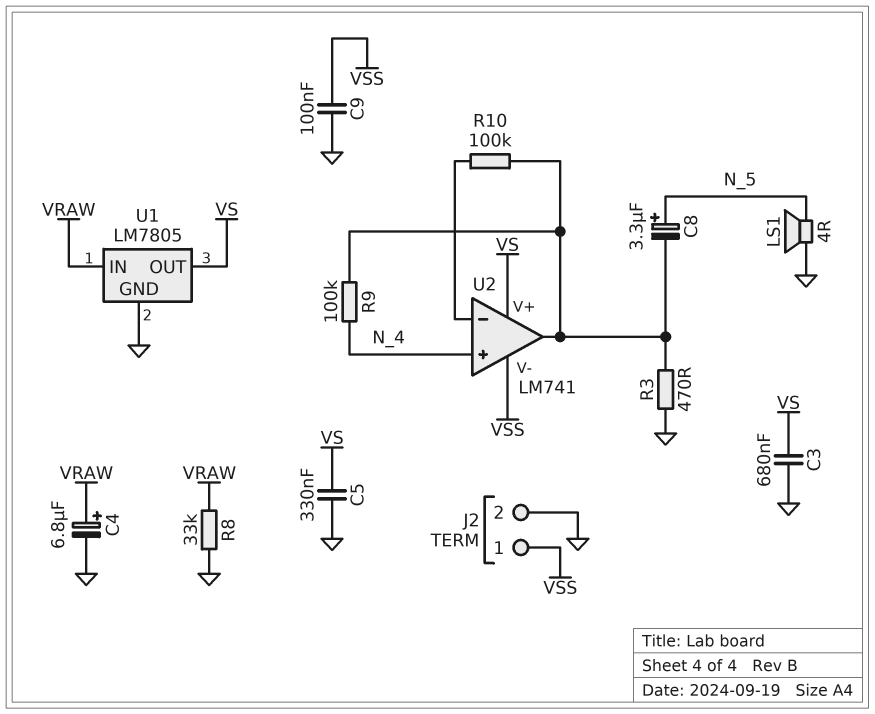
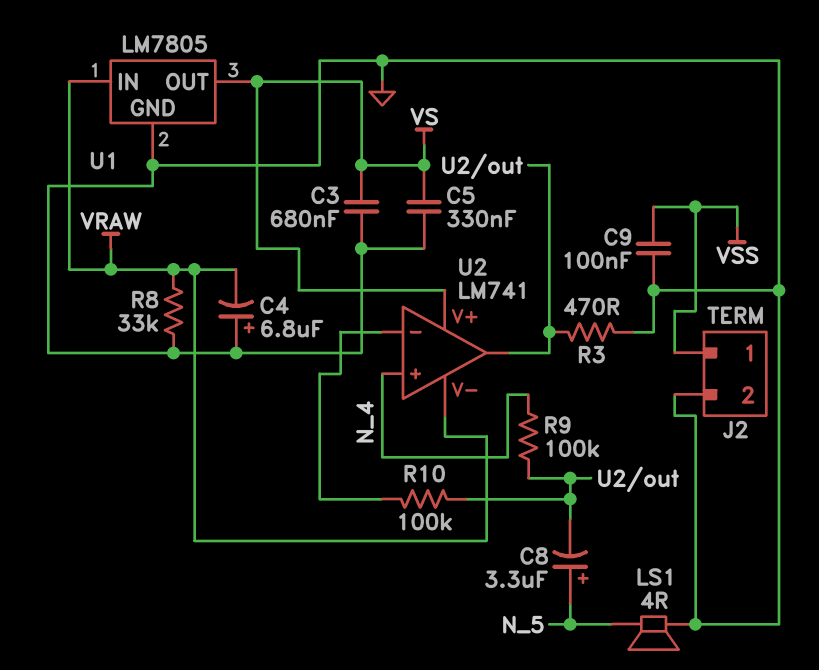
C4: 6.8uF (plus VRAW, minus GND) -> 6.8uF (plus GND, minus VRAW)
U2 pin V-: VSS -> VRAW

